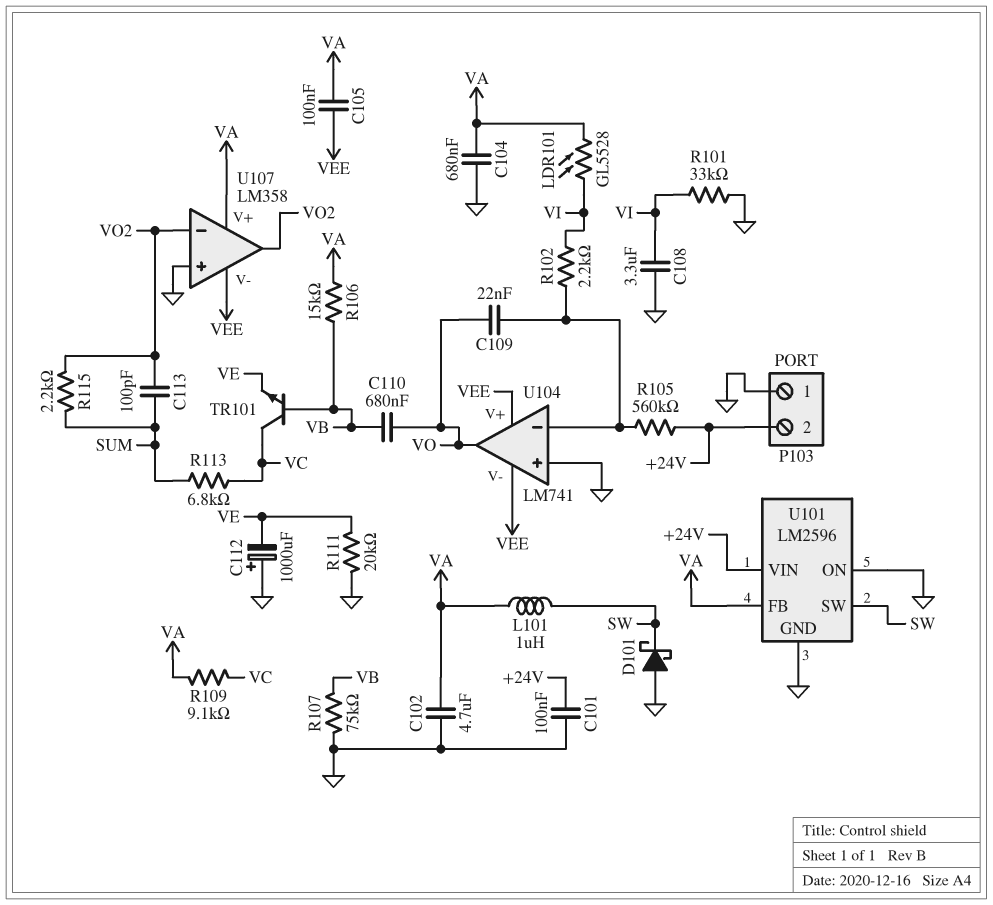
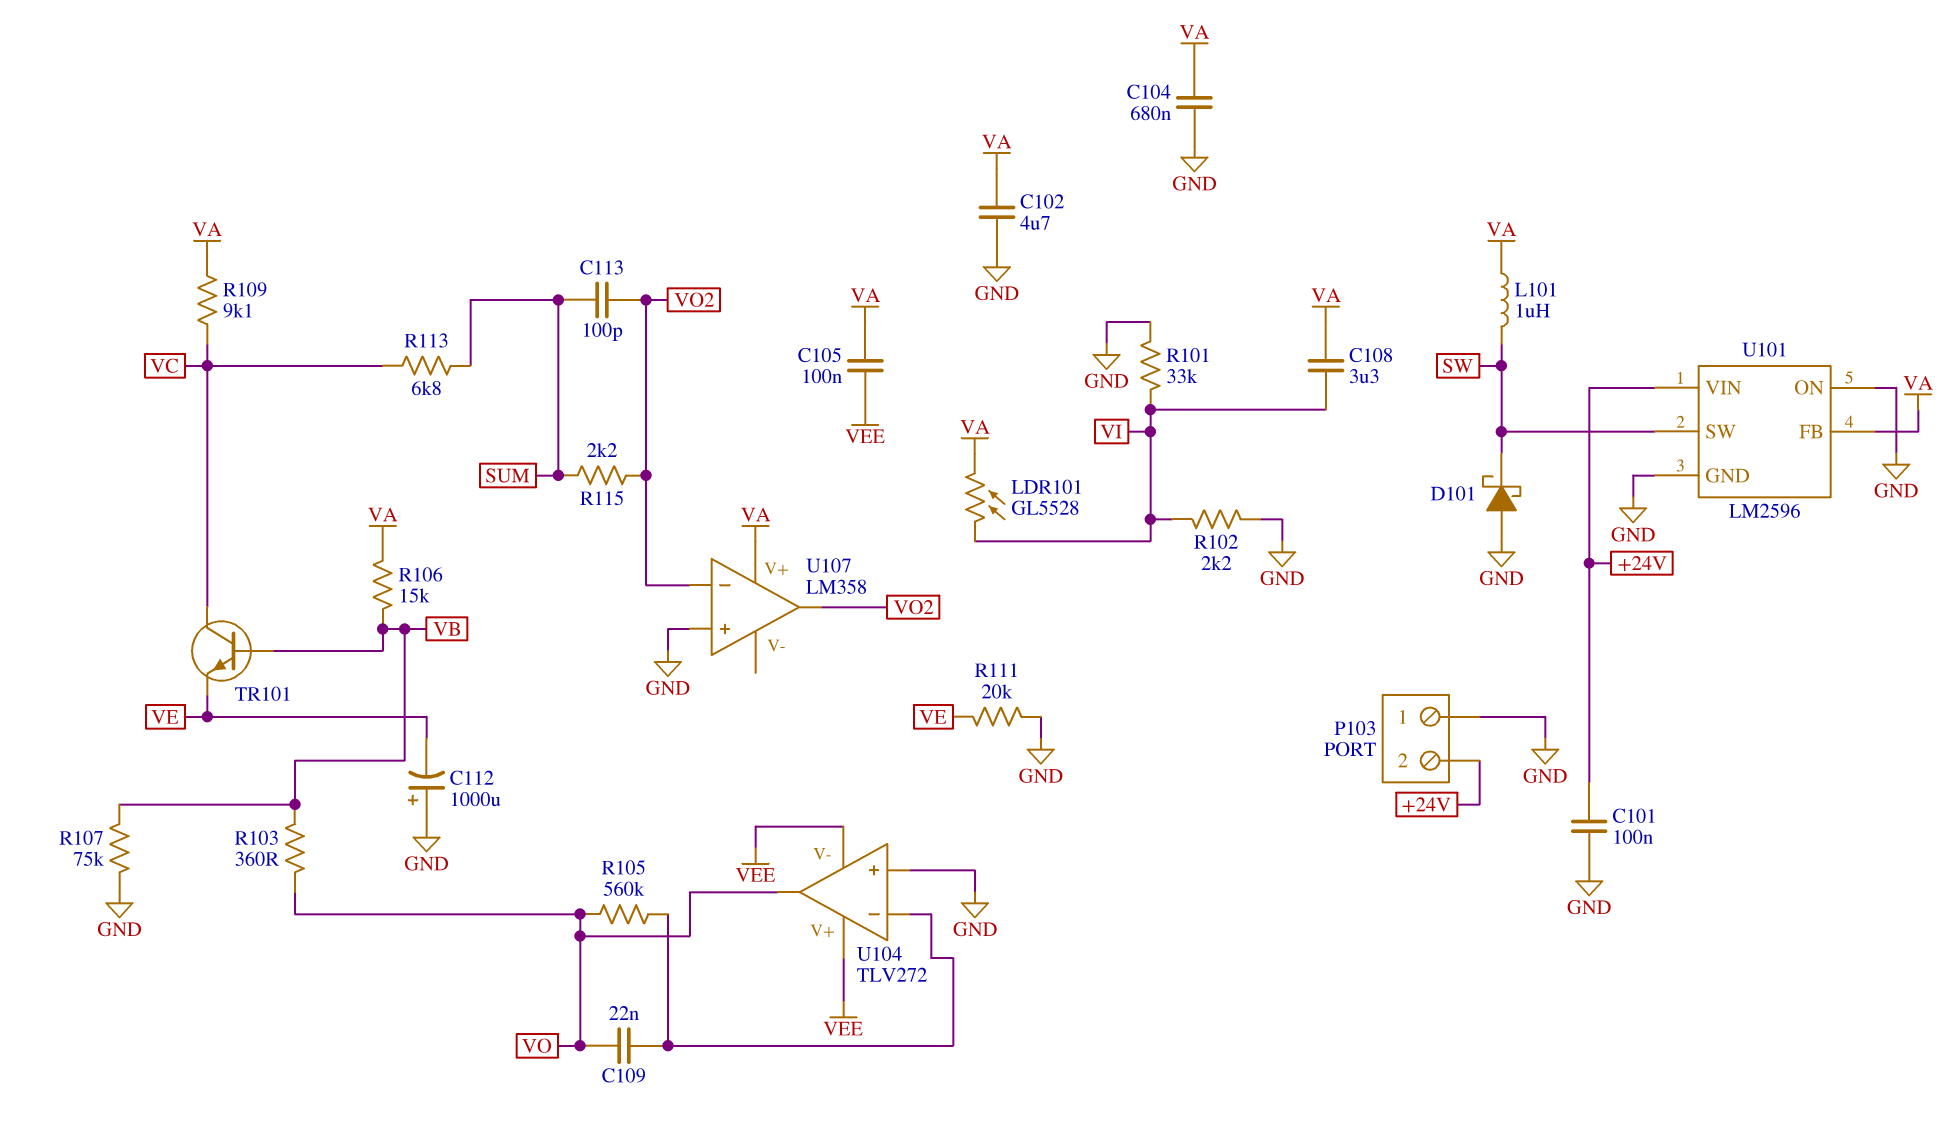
C108: 3.3uF (GND, VI) -> 3.3uF (VA, VI)
C110: 680nF (VB, VO) -> none
R102: 2.2k (U104/in-, VI) -> 2.2k (GND, VI)
R103: none -> 360 (VB, VO)
R105: 560k (+24V, U104/in-) -> 560k (U104/in-, VO)
U104: LM741 -> TLV272
U107 pin V-: VEE -> none

